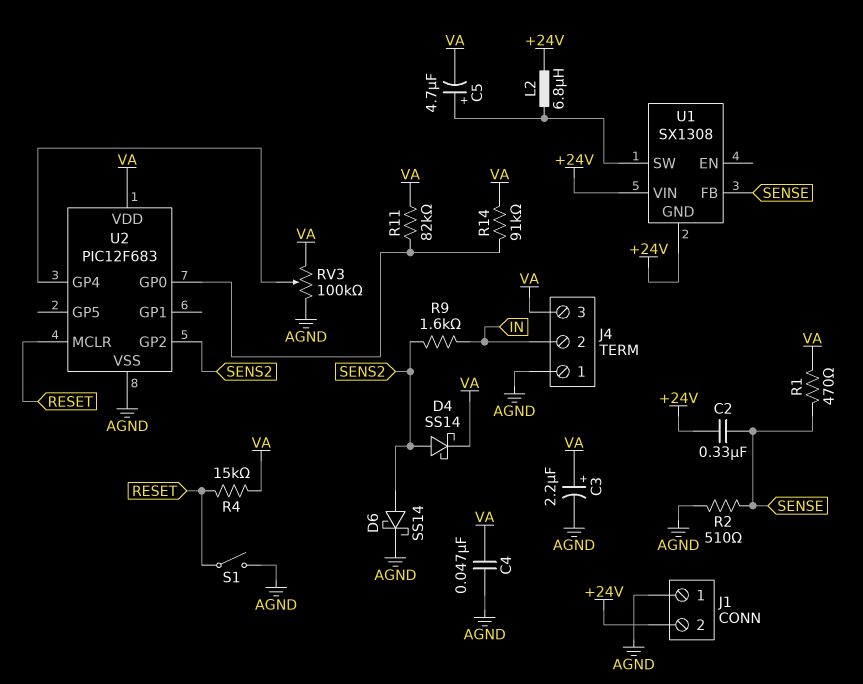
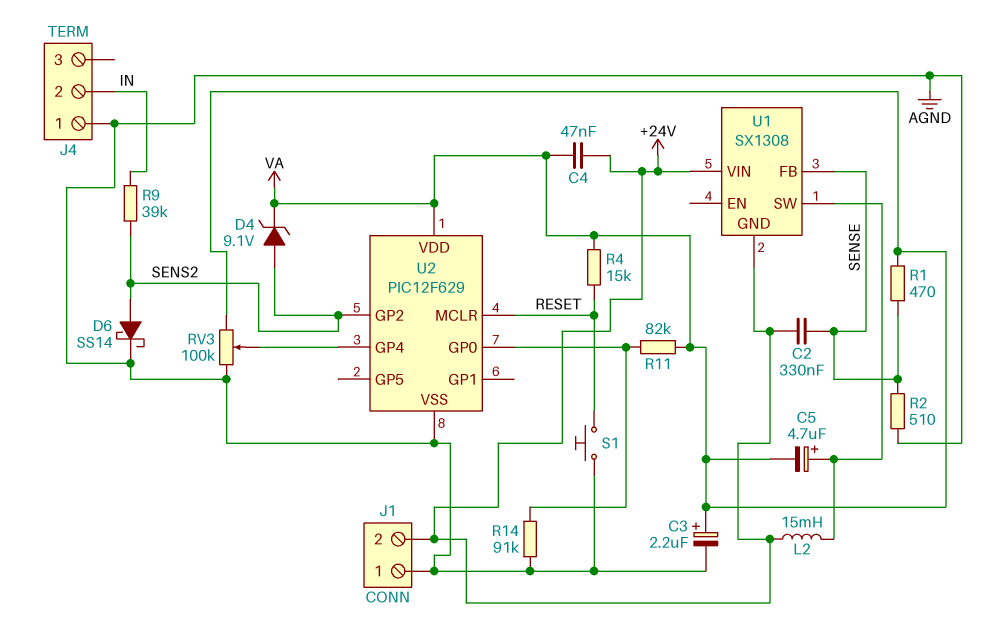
C4: 47nF (AGND, VA) -> 47nF (+24V, VA)
D4: schottky SS14 (A SENS2, K VA) -> zener 9.1V (A SENS2, K VA)
J4 pin 3: VA -> none
L2: 6.8uH (+24V, U1/SW) -> 15mH (+24V, U1/SW)
R9: 1.6k (IN, SENS2) -> 39k (IN, SENS2)
R14: 91k (U2/GP0, VA) -> 91k (AGND, U2/GP0)
S1: switch (AGND, RESET) -> button (AGND, RESET)
U2: PIC12F683 -> PIC12F629

